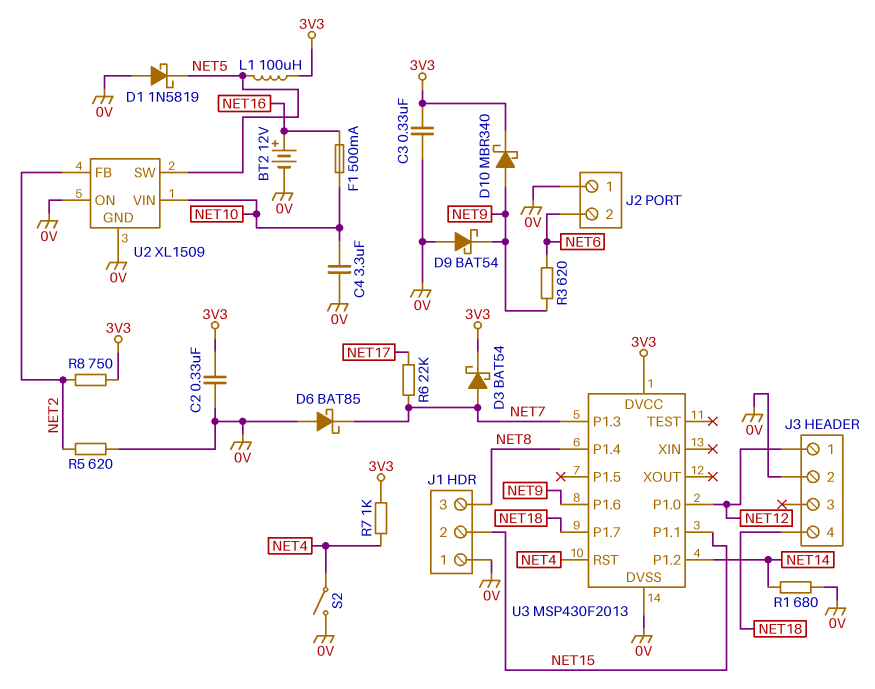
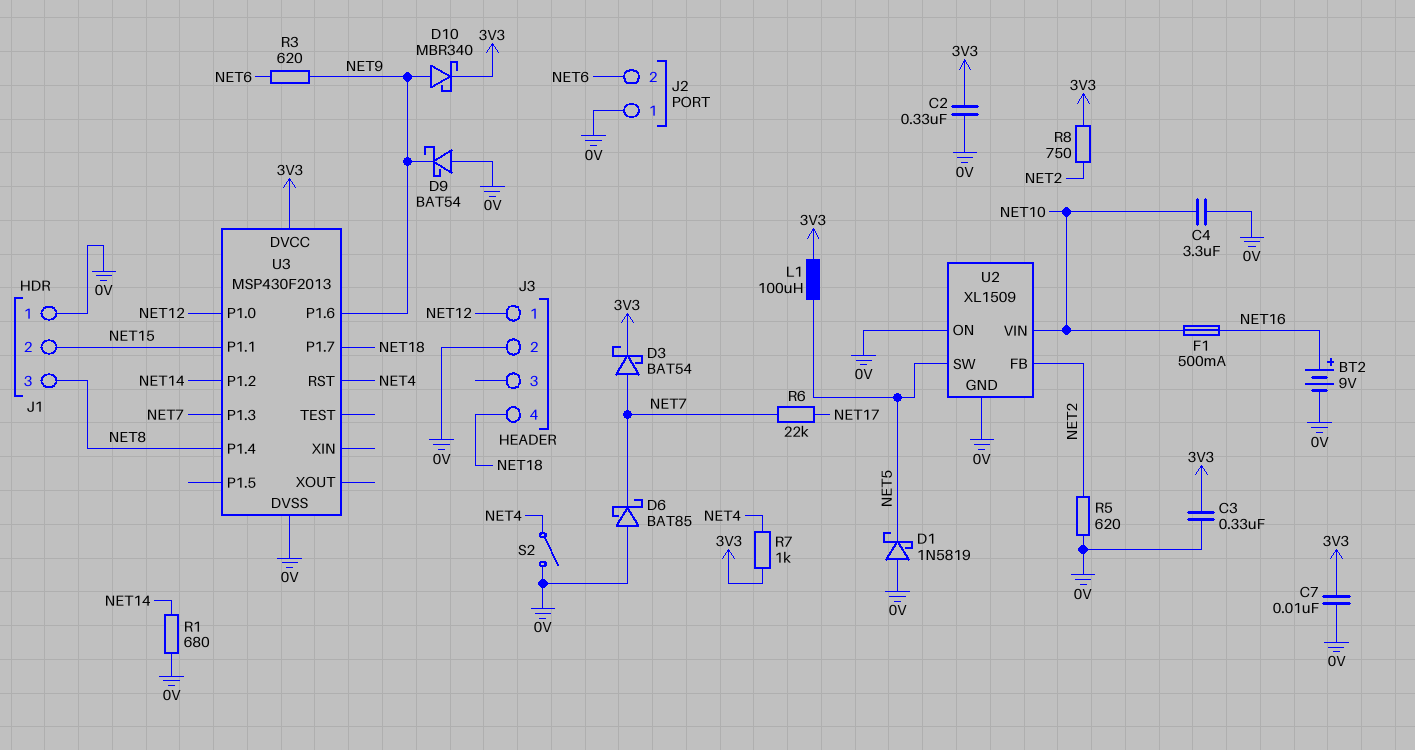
BT2: 12V (plus NET16, minus 0V) -> 9V (plus NET16, minus 0V)
C7: none -> 10nF (0V, 3V3)

